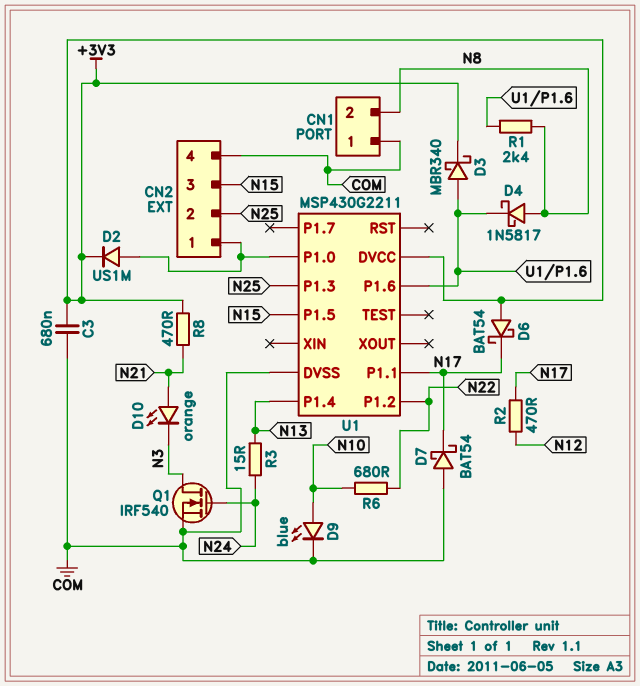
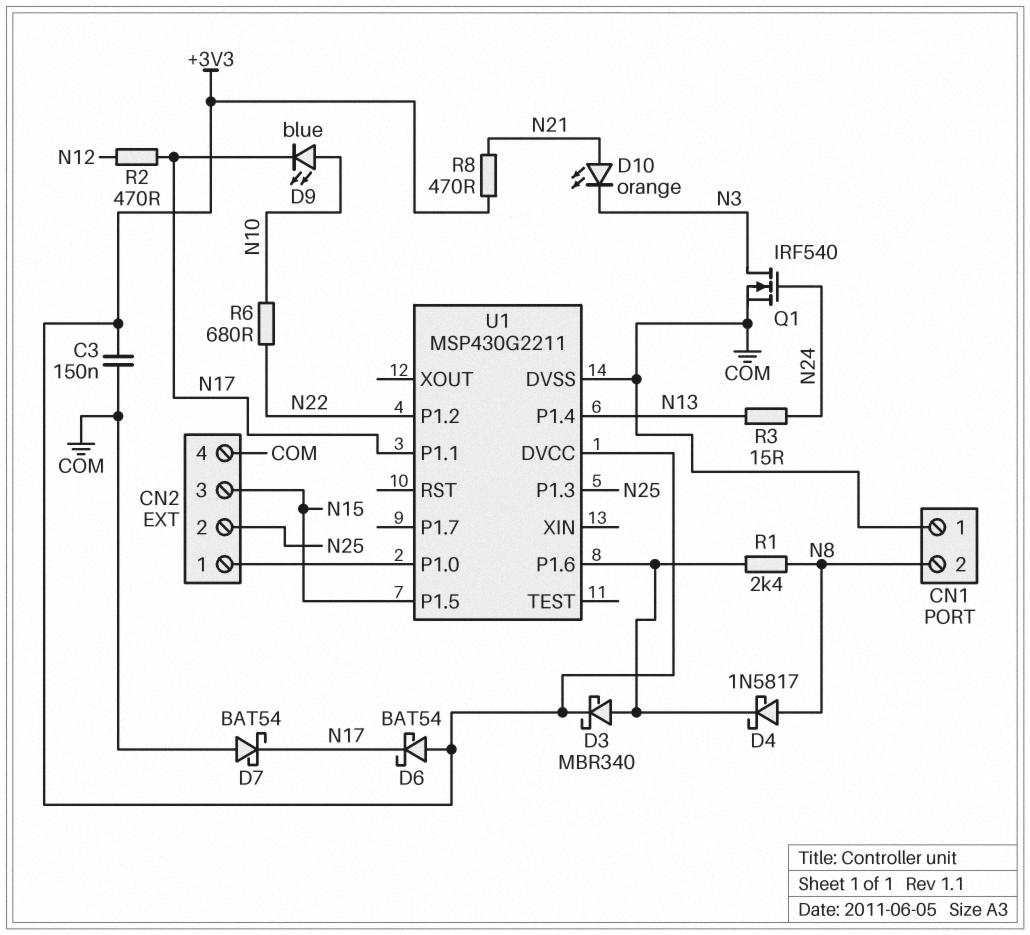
C3: 680nF (+3V3, COM) -> 150nF (+3V3, COM)
D2: diode US1M (A CN2/1, K +3V3) -> none
D9: LED blue (A N10, K COM) -> LED blue (A N10, K N17)

